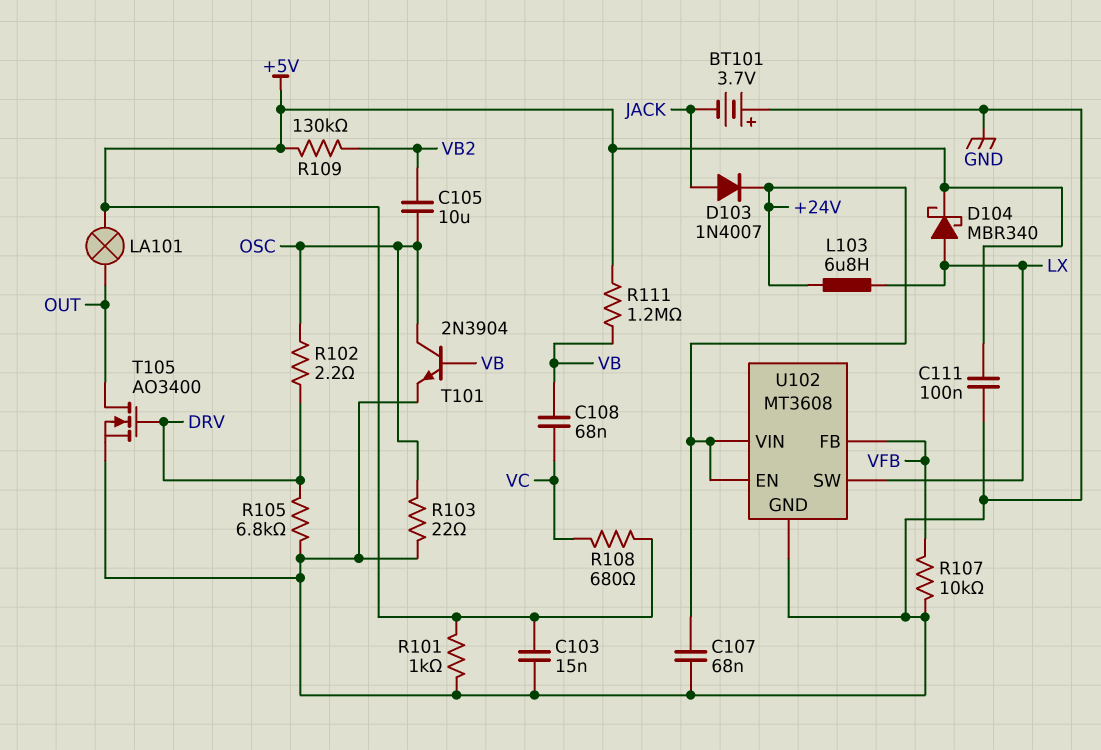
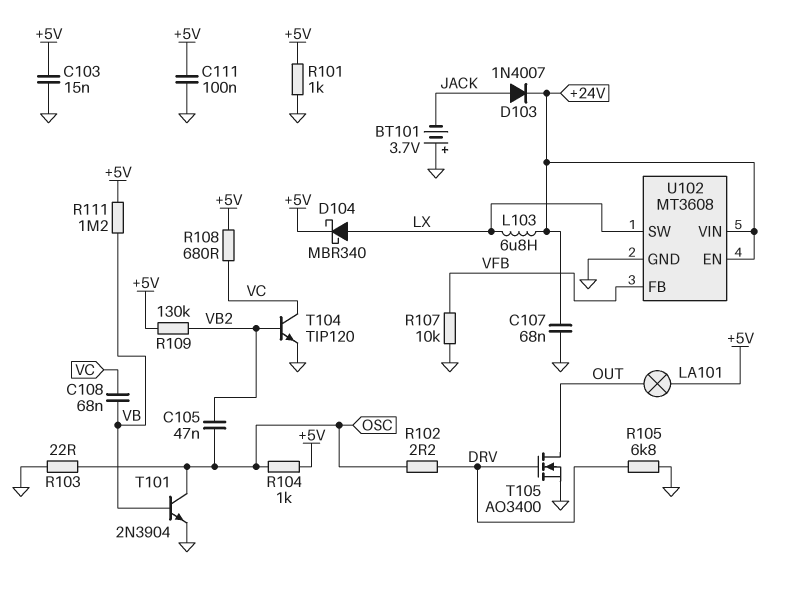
C105: 10uF (OSC, VB2) -> 47nF (OSC, VB2)
R104: none -> 1k (+5V, OSC)
T104: none -> NPN TIP120 (B VB2, C VC, E GND)

